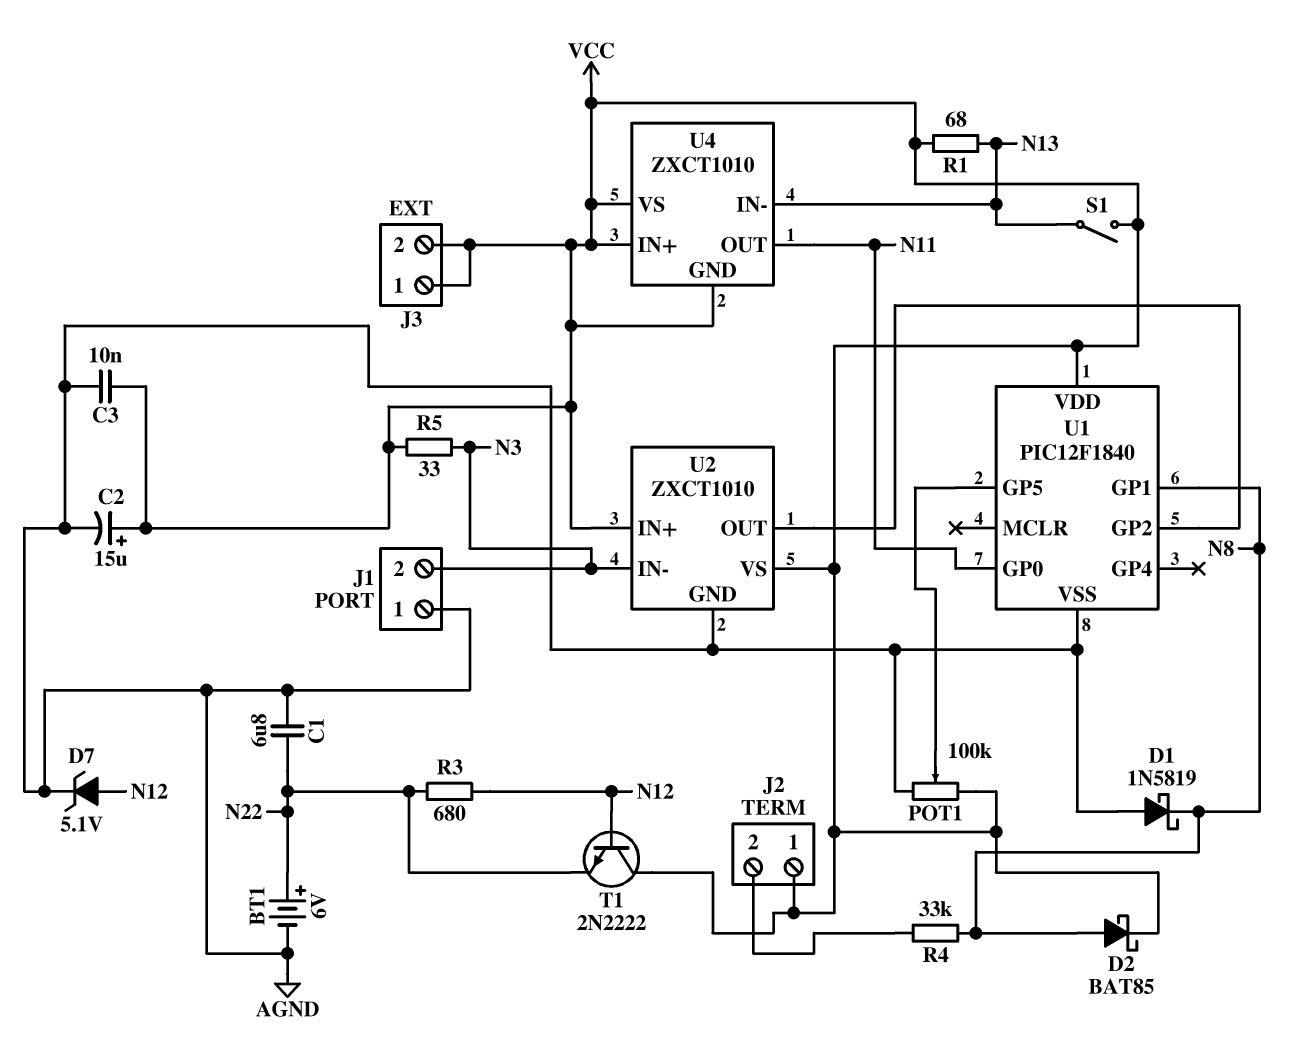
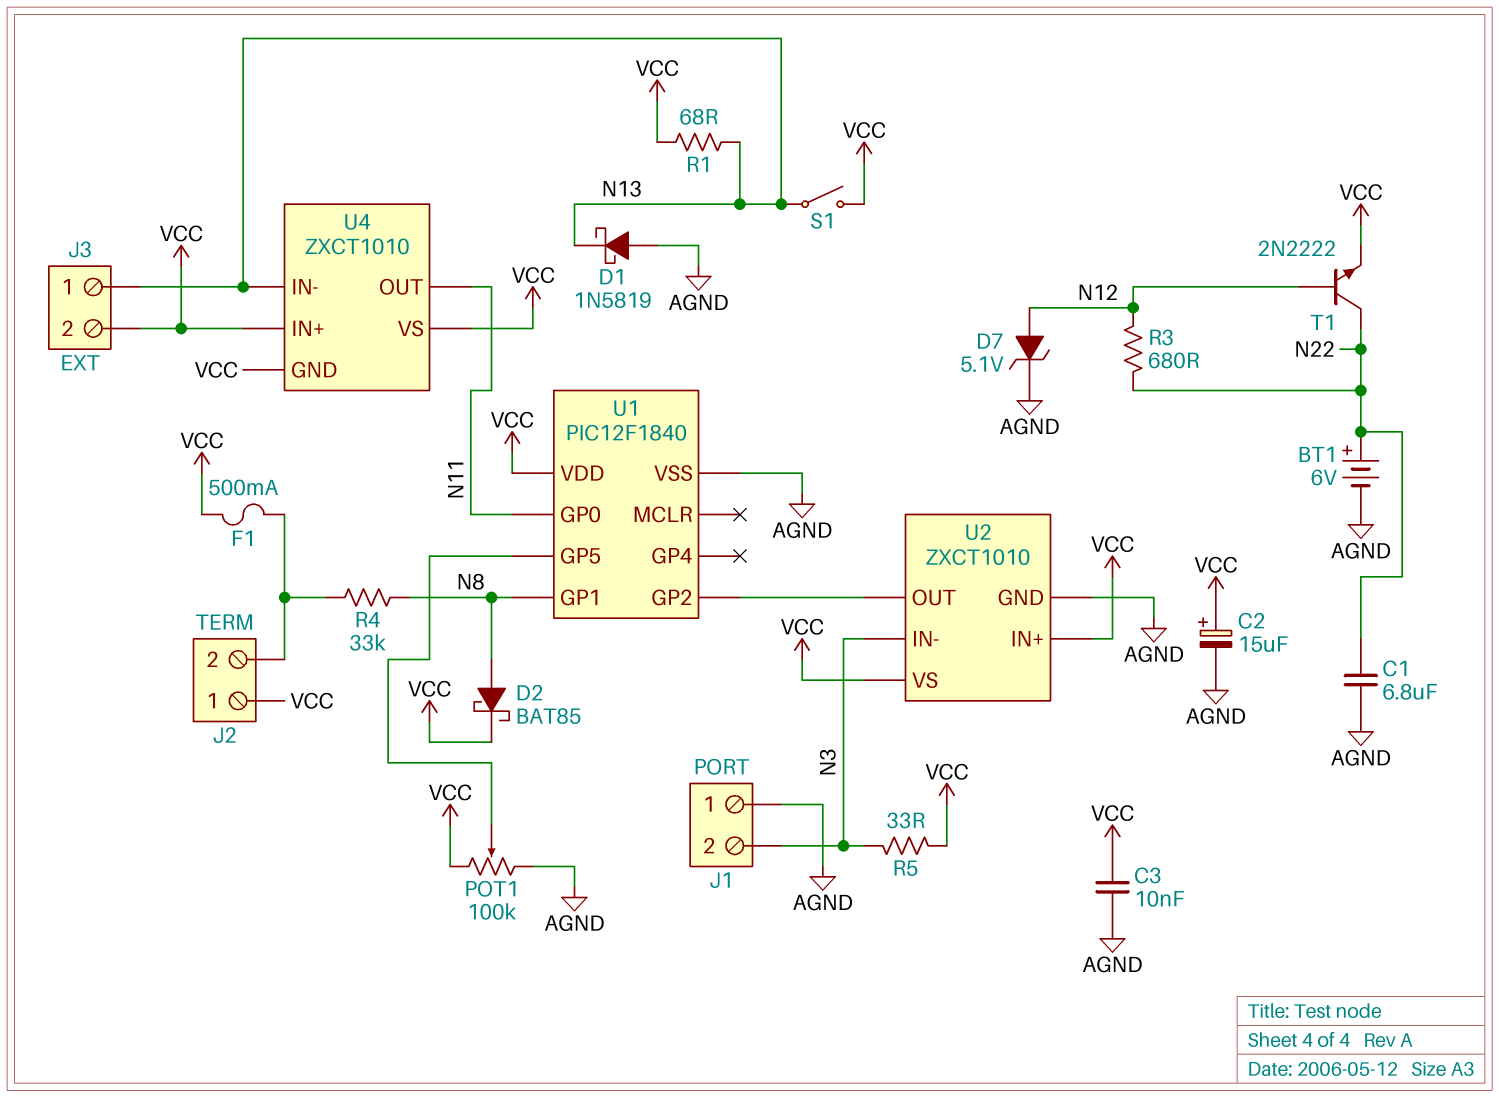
D1: schottky 1N5819 (A AGND, K N8) -> schottky 1N5819 (A AGND, K N13)
F1: none -> 500mA (J2/2, VCC)
J3 pin 1: VCC -> N13
T1: NPN 2N2222 (B N12, C VCC, E N22) -> NPN 2N2222 (B N12, C N22, E VCC)

